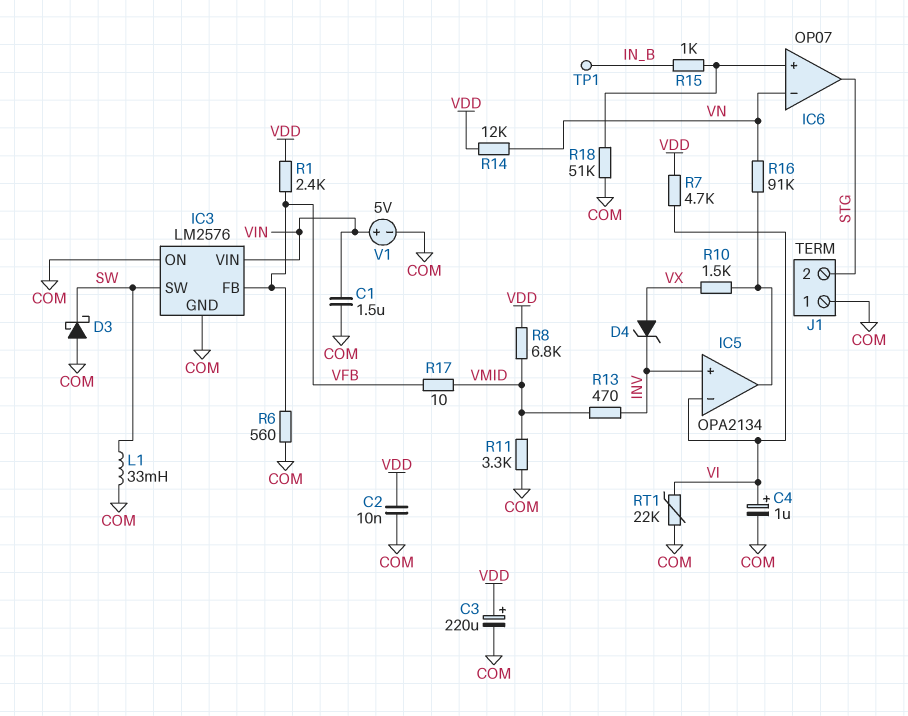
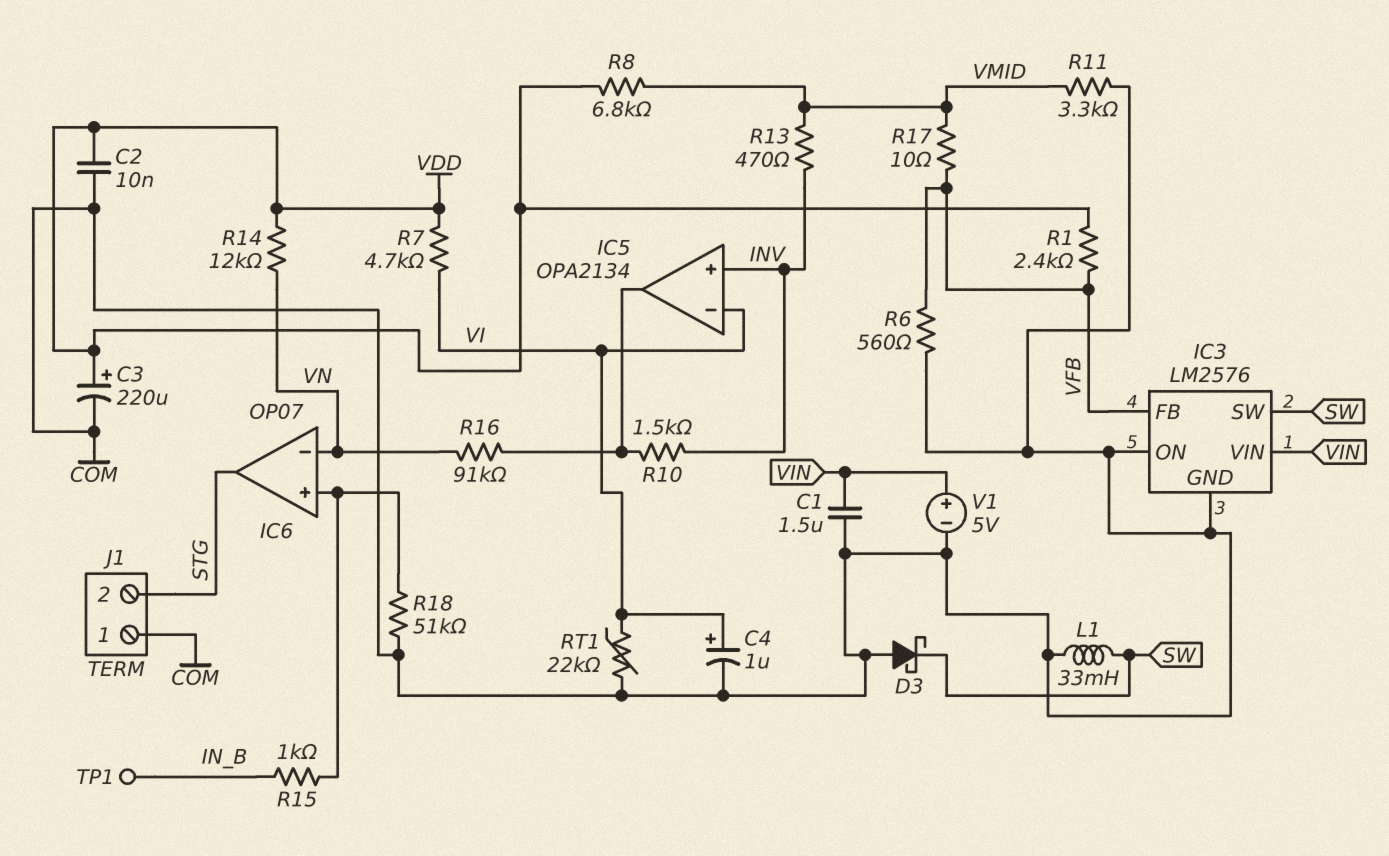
D4: zener (A VX, K INV) -> none
R10: 1.5k (IC5/out, VX) -> 1.5k (IC5/out, INV)

